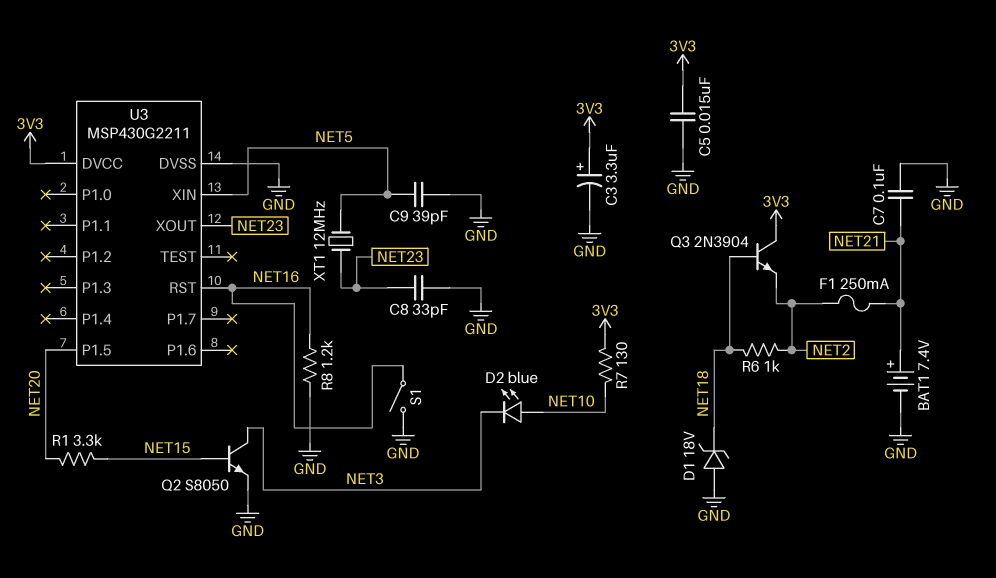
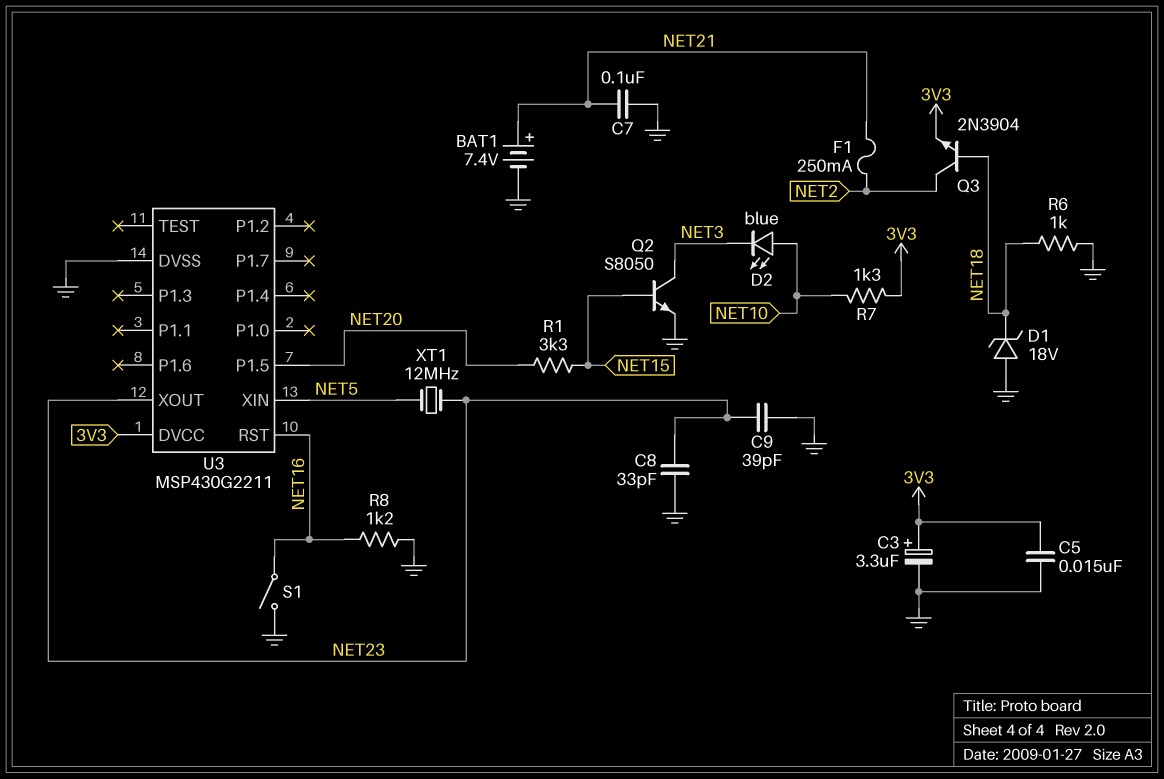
C9: 39pF (GND, NET5) -> 39pF (GND, NET23)
Q3: NPN 2N3904 (B NET18, C 3V3, E NET2) -> NPN 2N3904 (B NET18, C NET2, E 3V3)
R6: 1k (NET2, NET18) -> 1k (GND, NET18)
R7: 130 (3V3, NET10) -> 1.3k (3V3, NET10)

